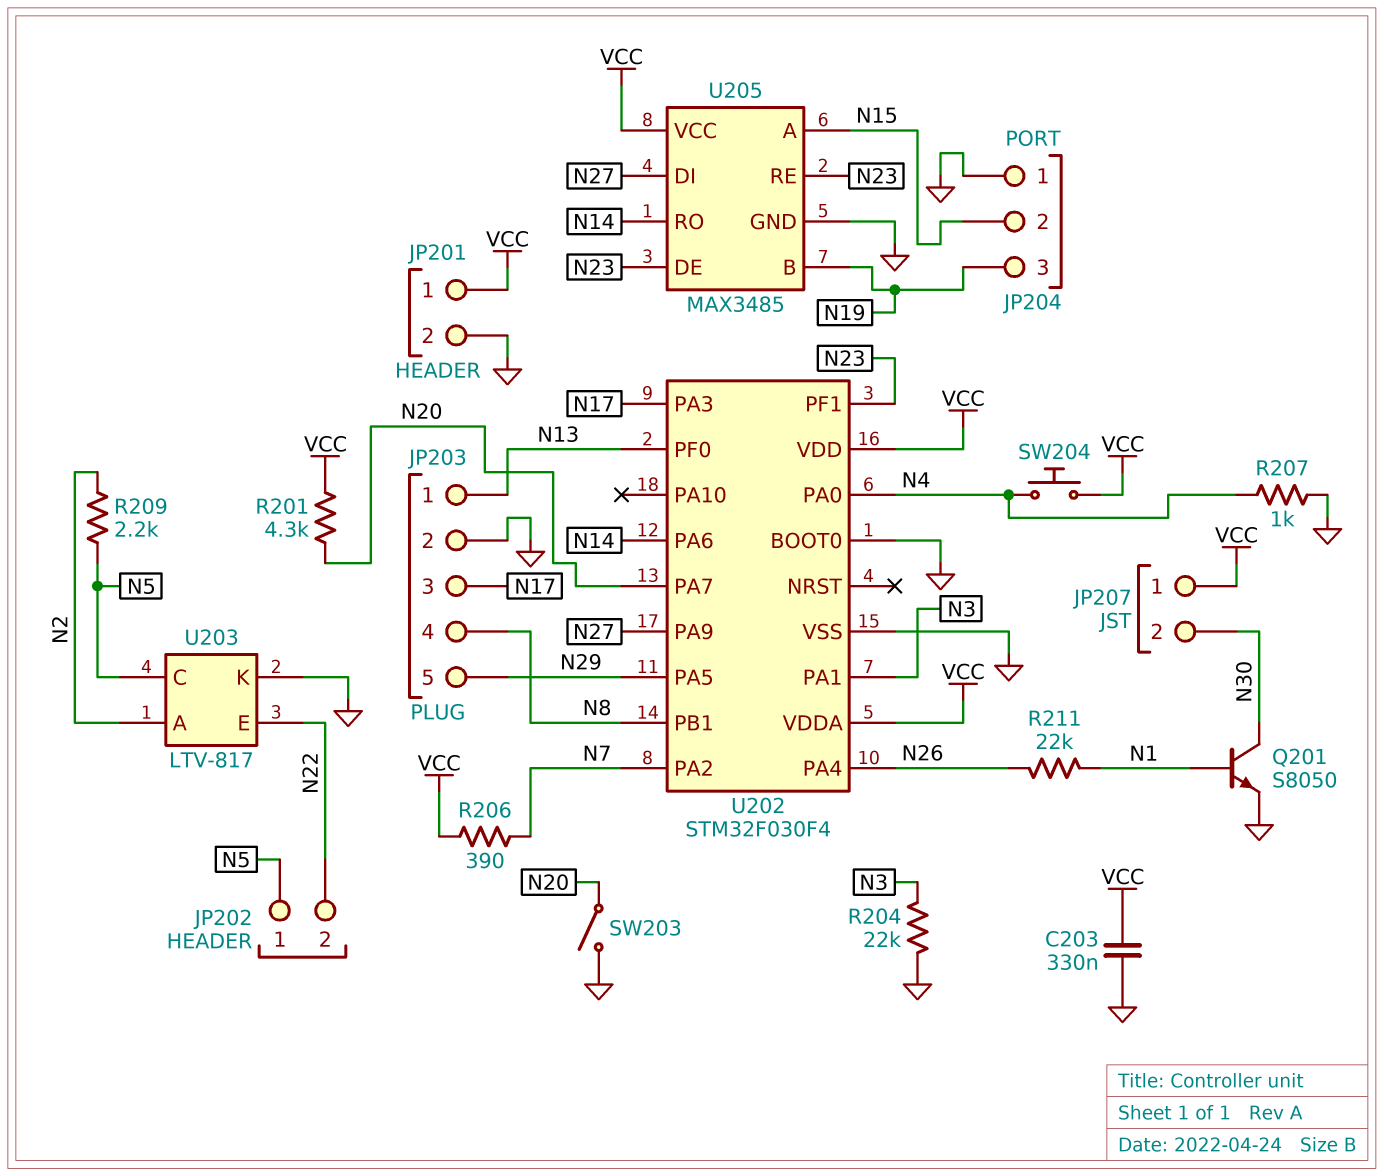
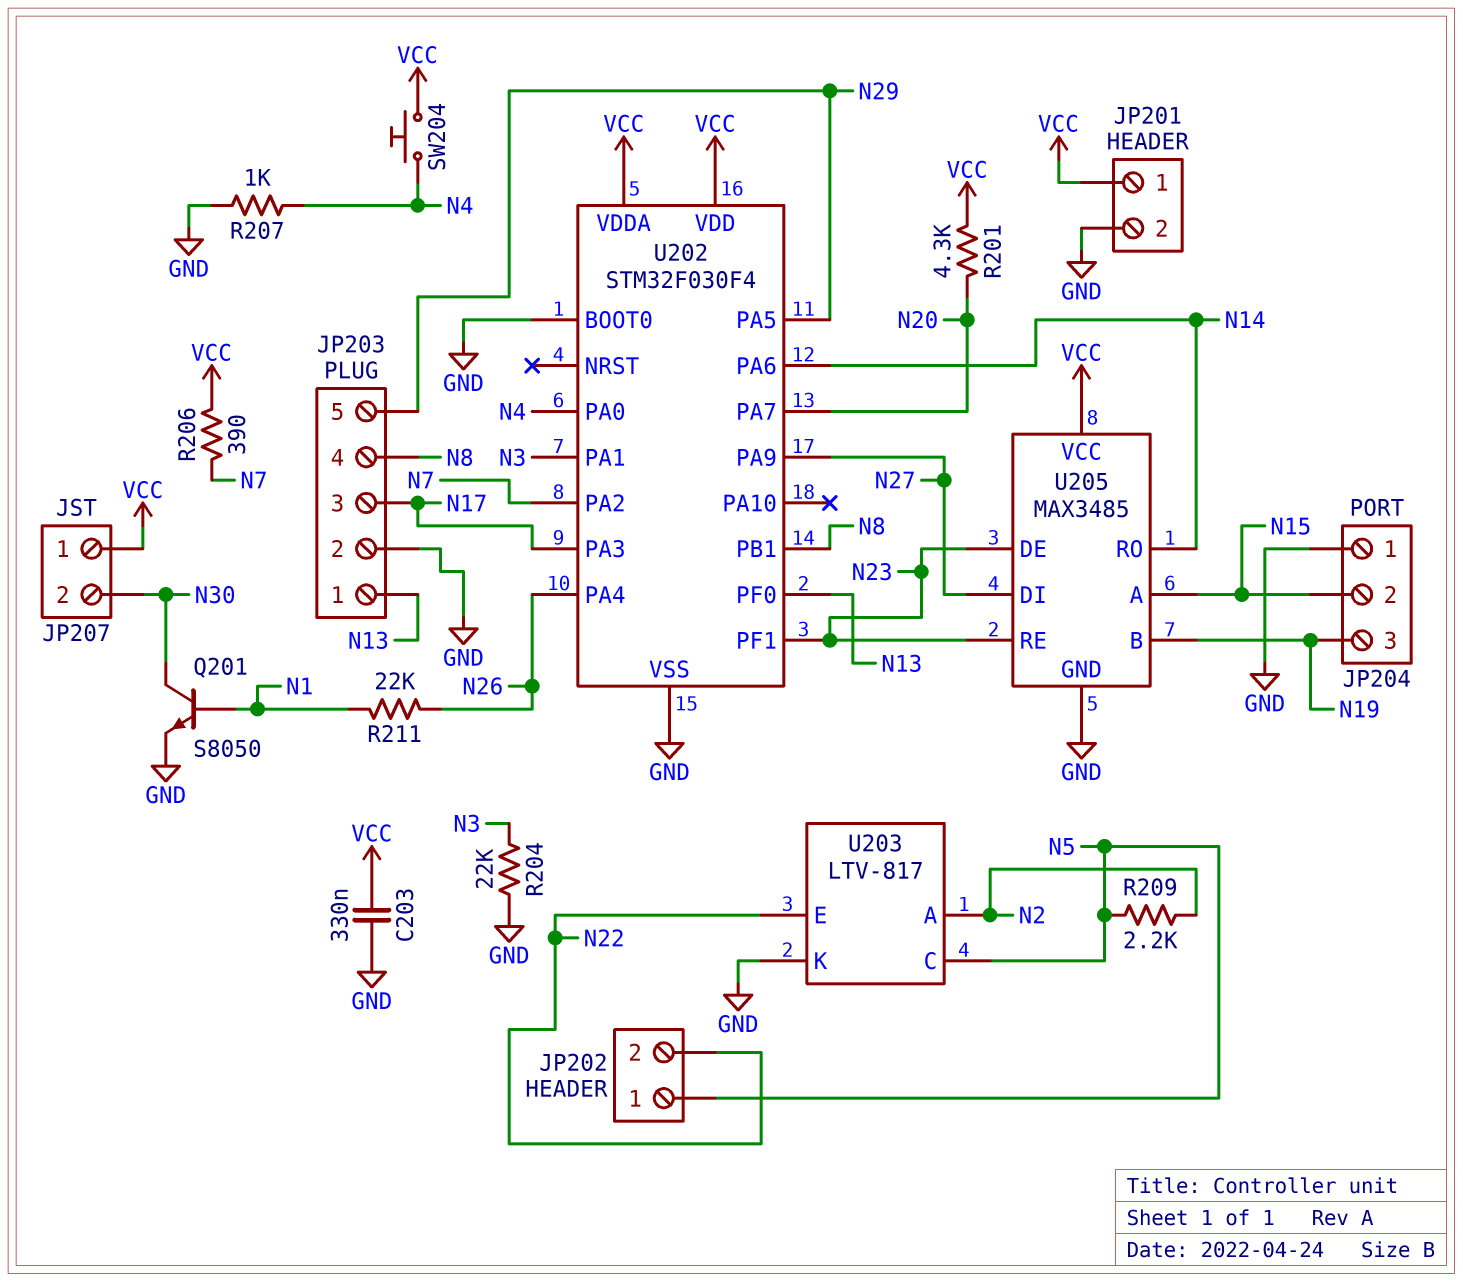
SW203: switch (GND, N20) -> none

